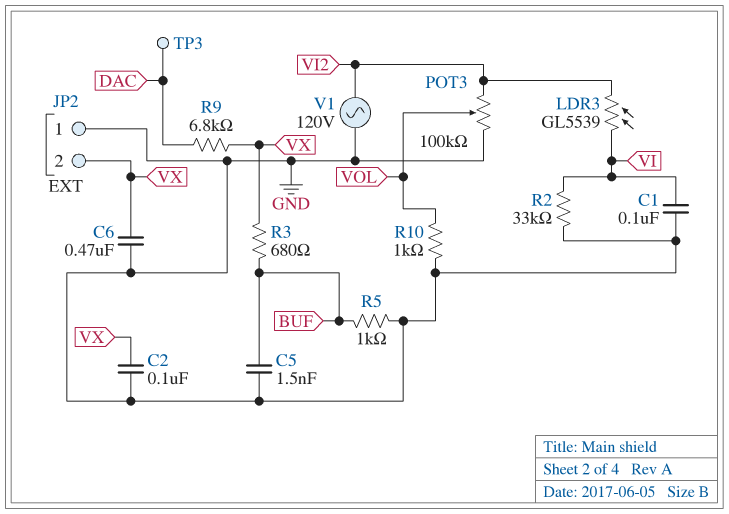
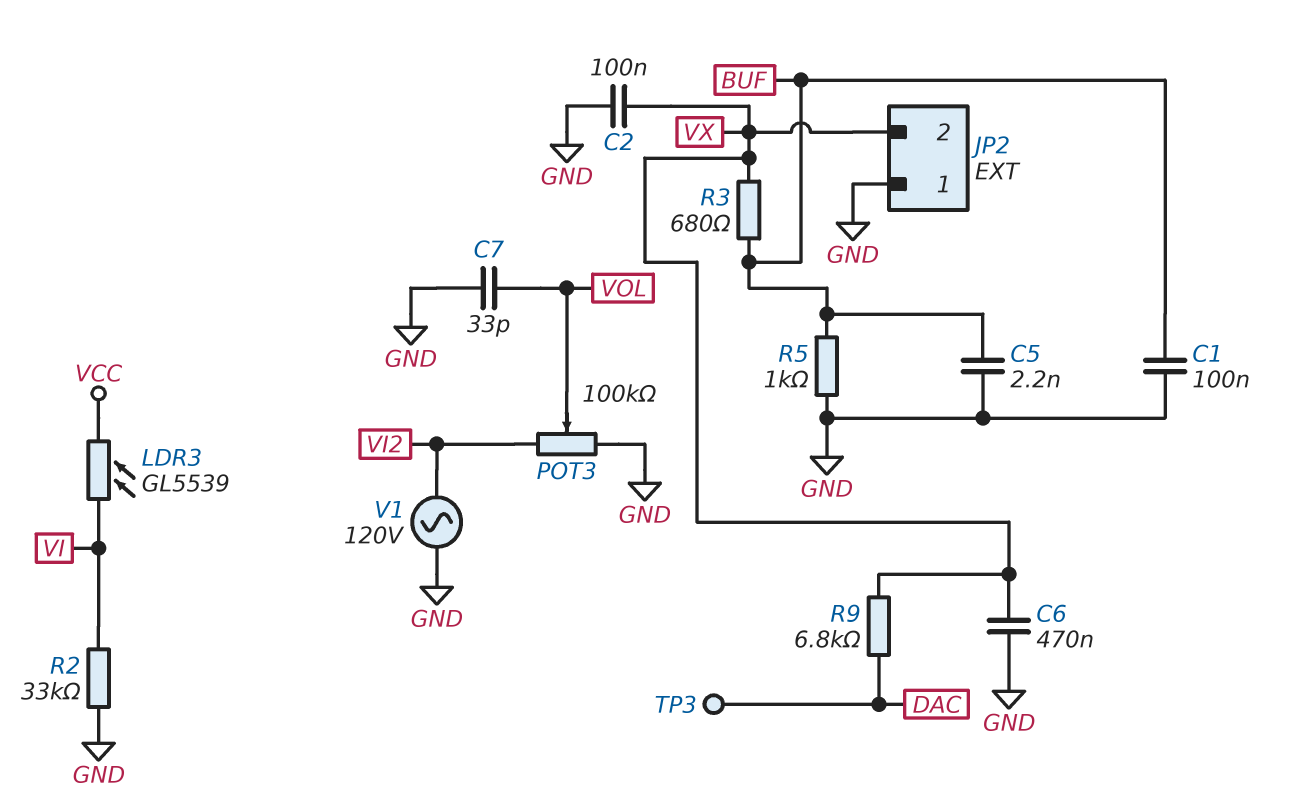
C1: 100nF (GND, VI) -> 100nF (BUF, GND)
C5: 1.5nF (BUF, GND) -> 2.2nF (BUF, GND)
C7: none -> 33pF (GND, VOL)
LDR3: GL5539 (VI, VI2) -> GL5539 (VCC, VI)
R10: 1k (GND, VOL) -> none

